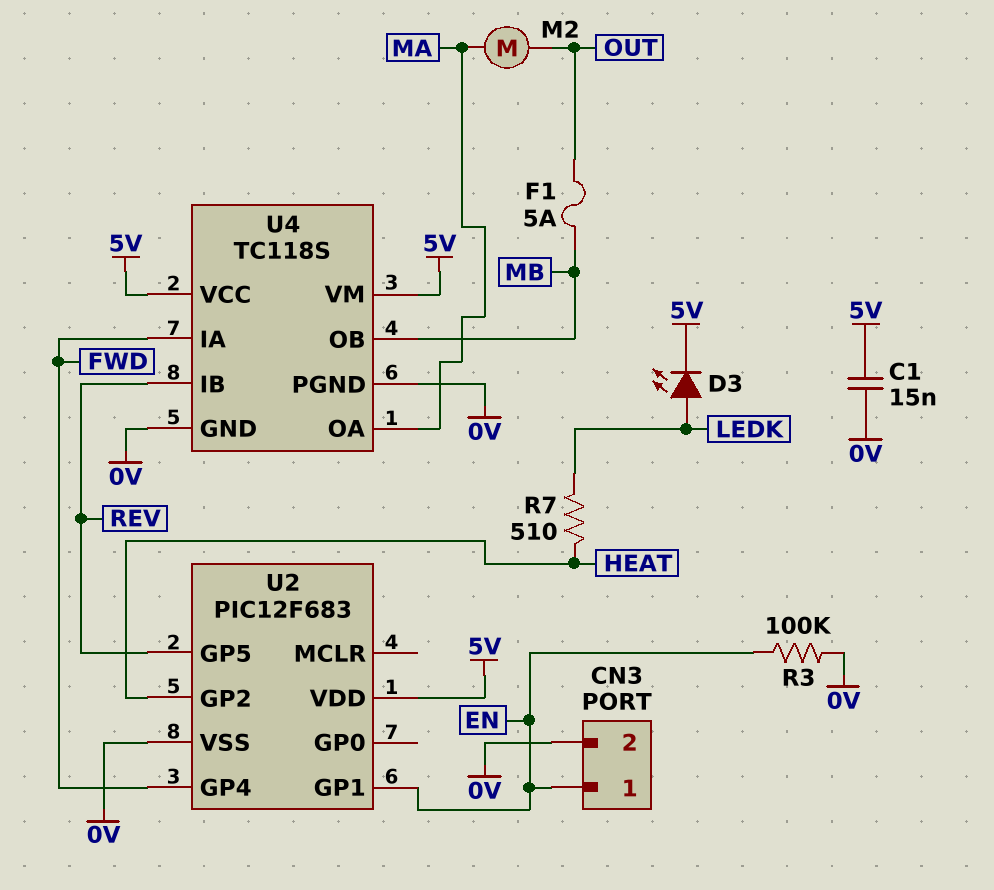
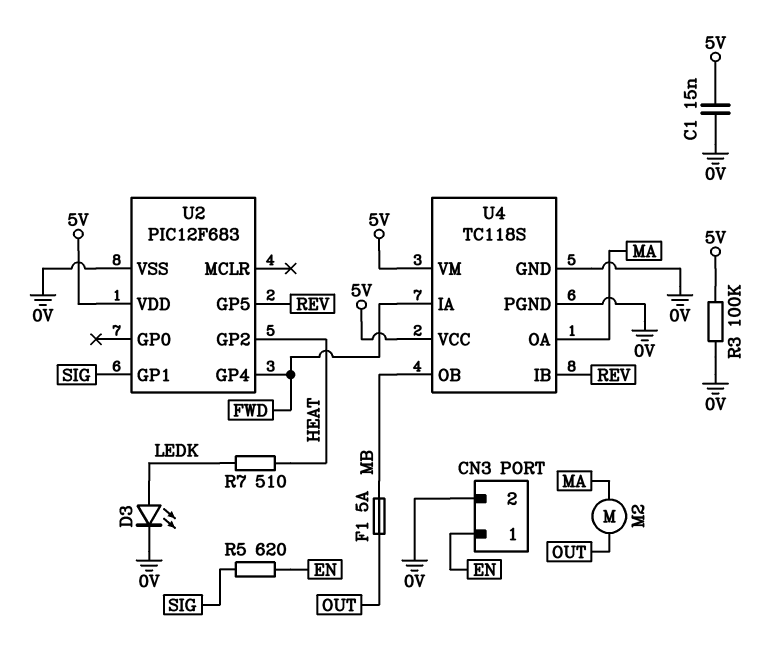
D3: LED (A LEDK, K 5V) -> LED (A LEDK, K 0V)
R3: 100k (0V, EN) -> 100k (0V, 5V)
R5: none -> 620 (EN, SIG)
U2 pin GP1: EN -> SIG

